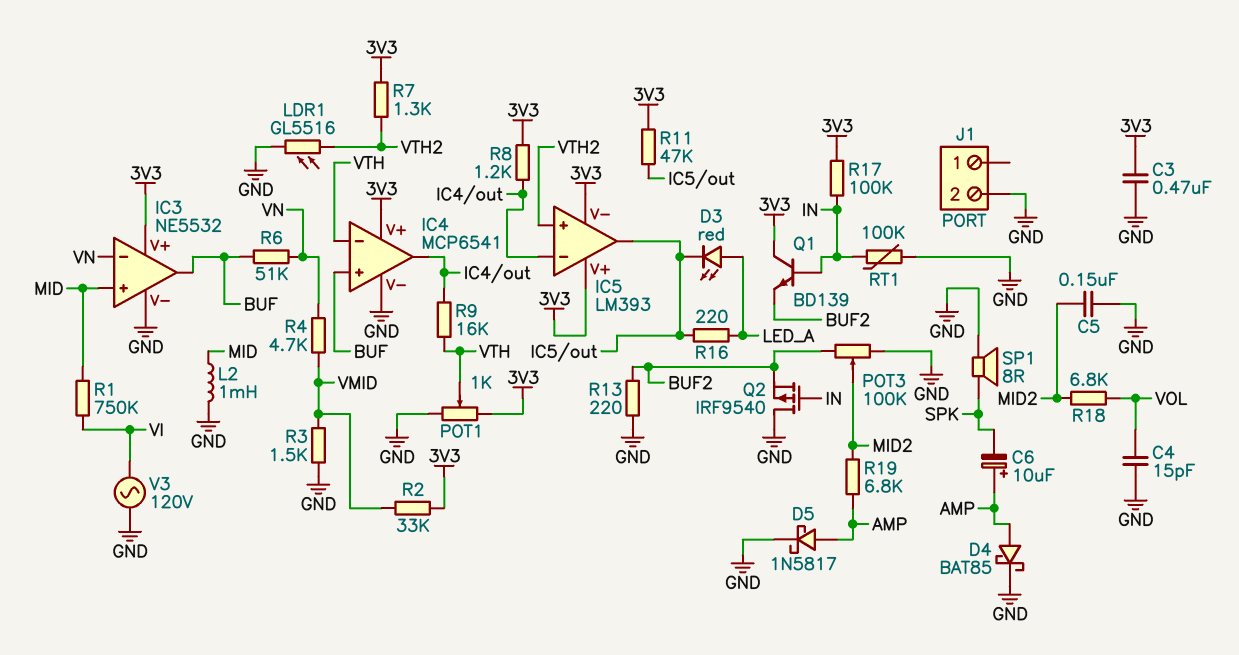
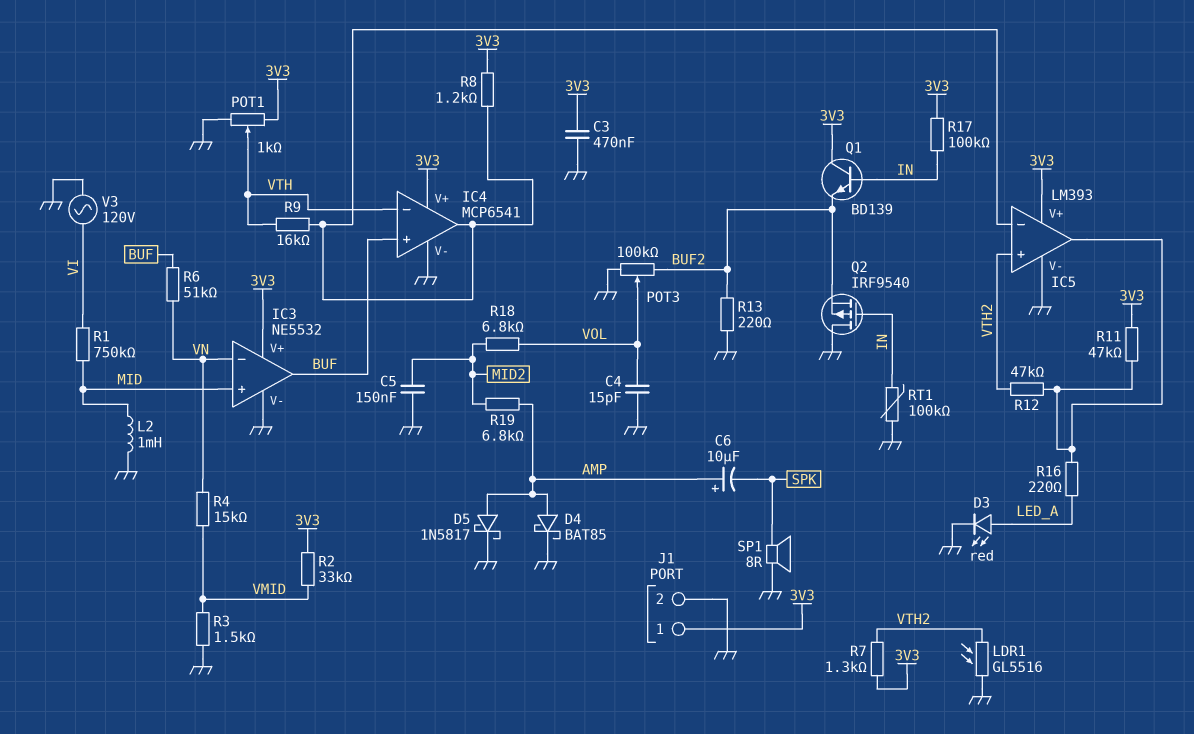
D3: LED red (A LED_A, K IC5/out) -> LED red (A LED_A, K GND)
IC5 pin V-: 3V3 -> GND
J1 pin 1: none -> 3V3
POT3: 100k (BUF2, GND, wiper MID2) -> 100k (BUF2, GND, wiper VOL)
R4: 4.7k (VMID, VN) -> 15k (VMID, VN)
R12: none -> 47k (IC5/out, VTH2)

